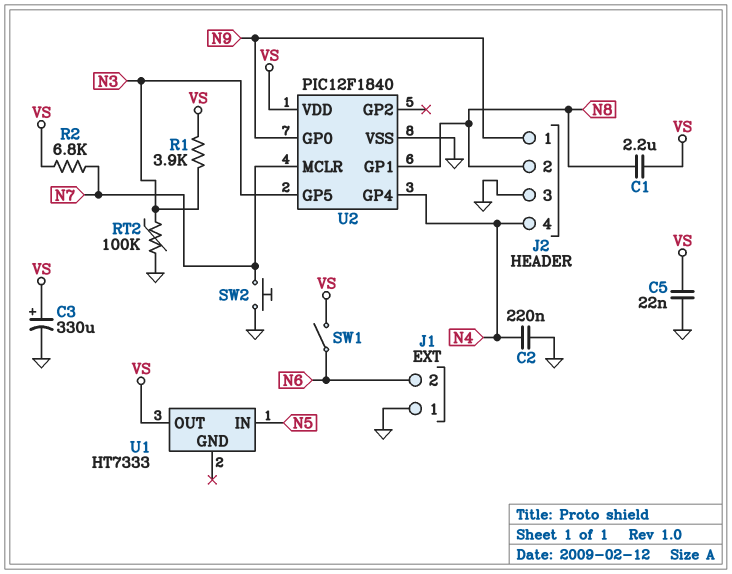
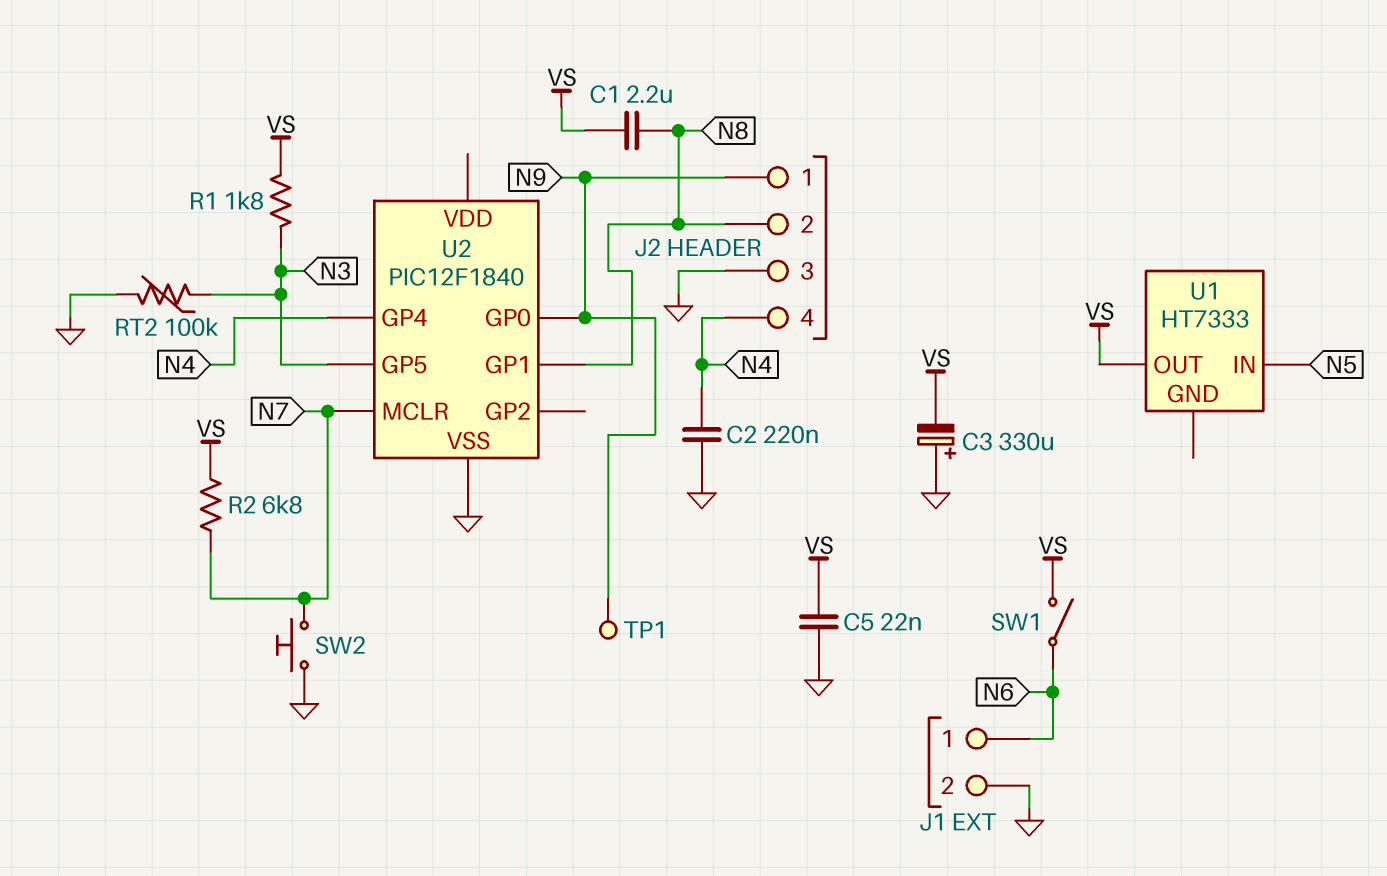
C3: 330uF (plus VS, minus GND) -> 330uF (plus GND, minus VS)
J1 pin 1: GND -> N6
J1 pin 2: N6 -> GND
R1: 3.9k (N3, VS) -> 1.8k (N3, VS)
TP1: none -> test point (N9)
U2 pin VDD: VS -> none

